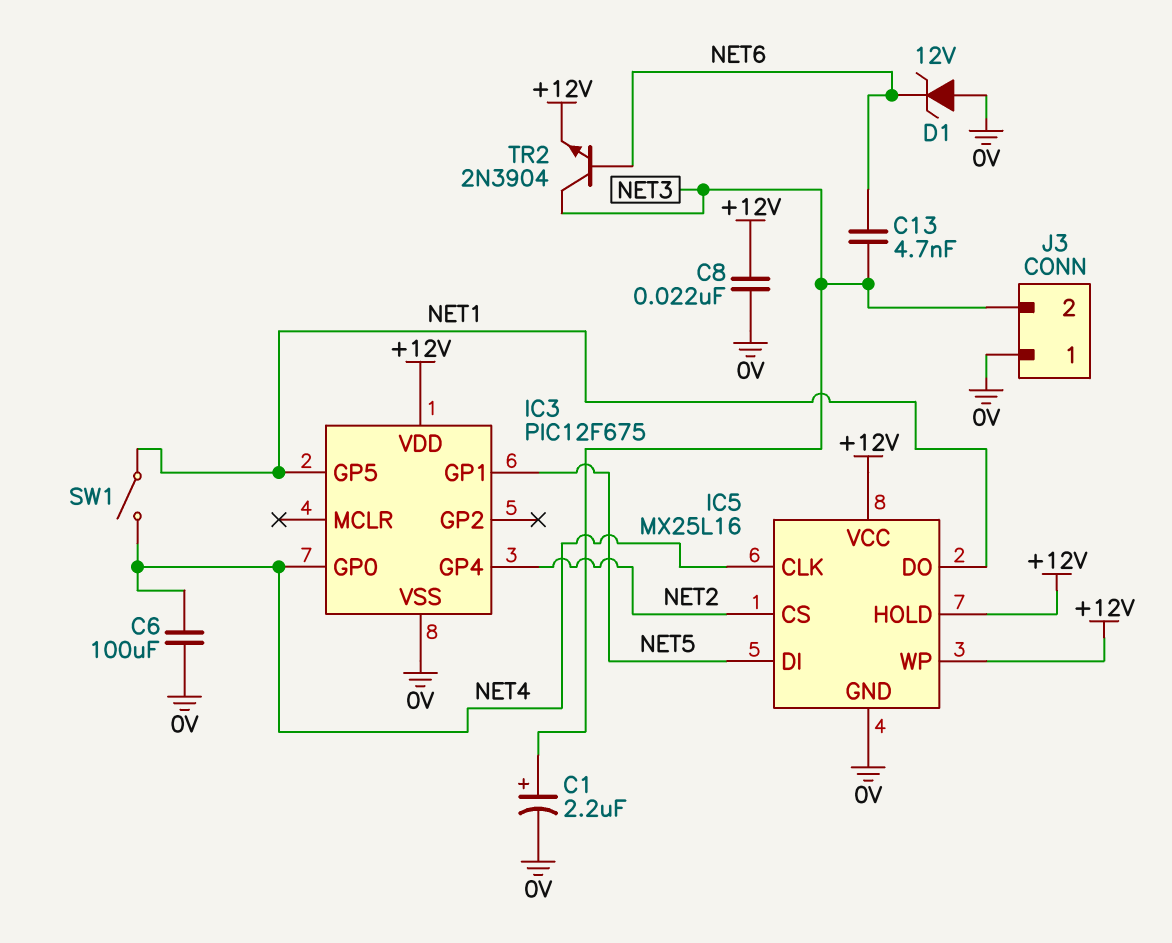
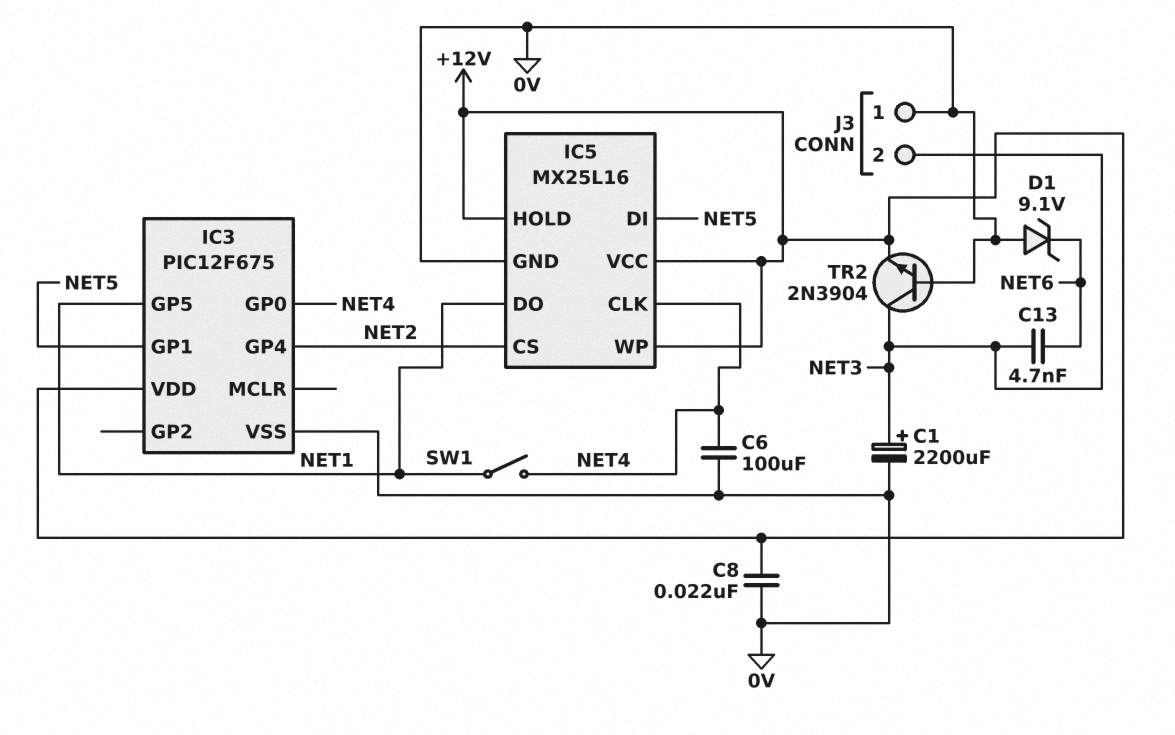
C1: 2.2uF (plus NET3, minus 0V) -> 2200uF (plus NET3, minus 0V)
D1: zener 12V (A 0V, K NET6) -> zener 9.1V (A 0V, K NET6)
TR2: NPN 2N3904 (B NET6, C NET3, E +12V) -> NPN 2N3904 (B 0V, C NET3, E +12V)

